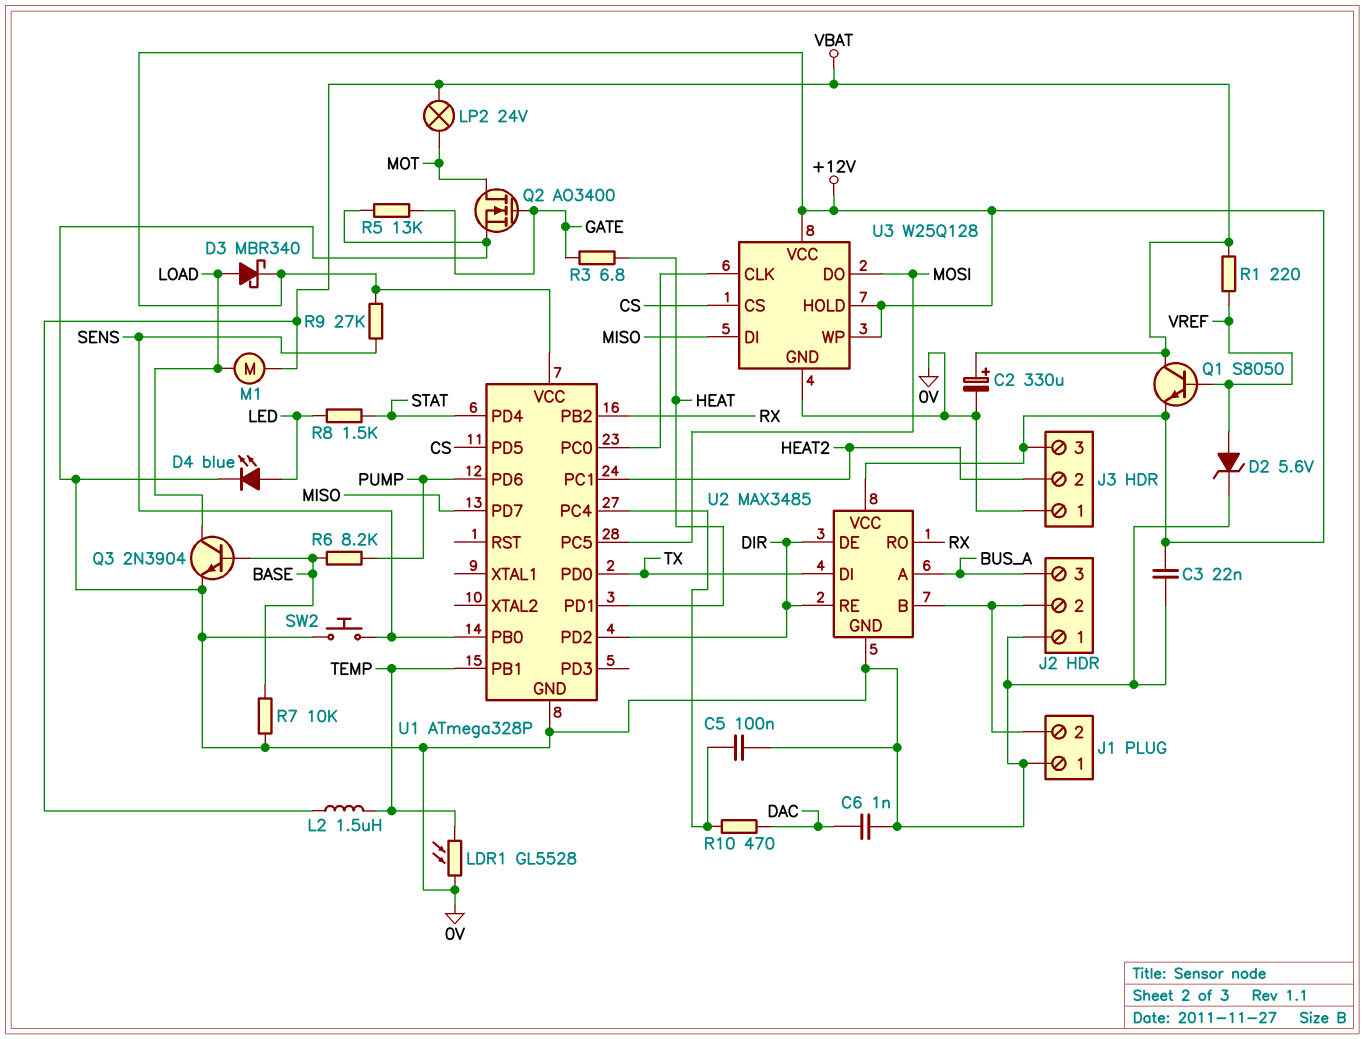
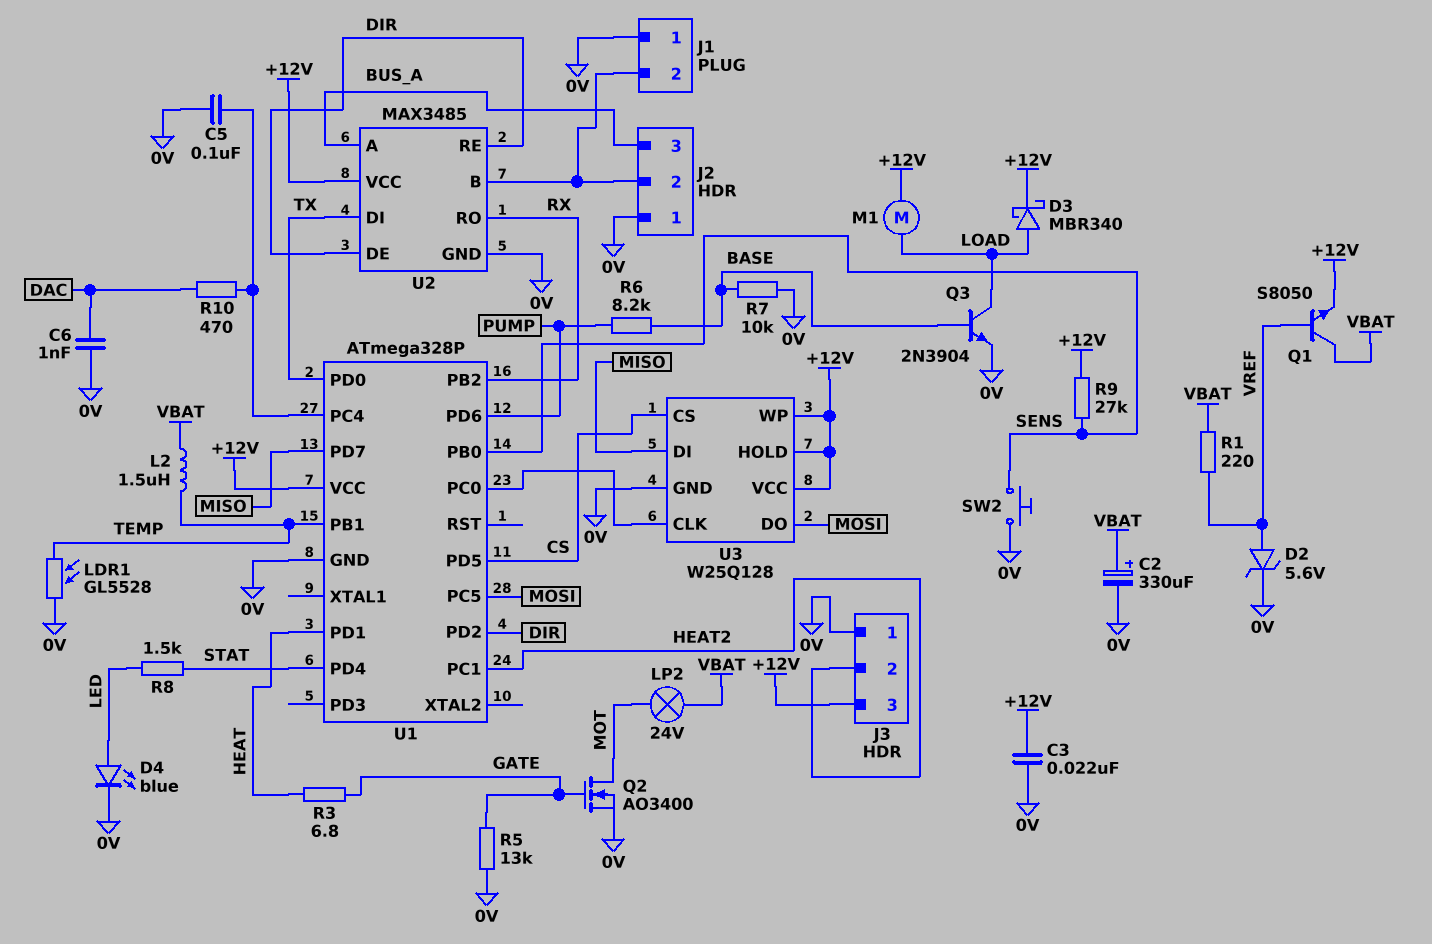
M1: motor (LOAD, VBAT) -> motor (+12V, LOAD)

